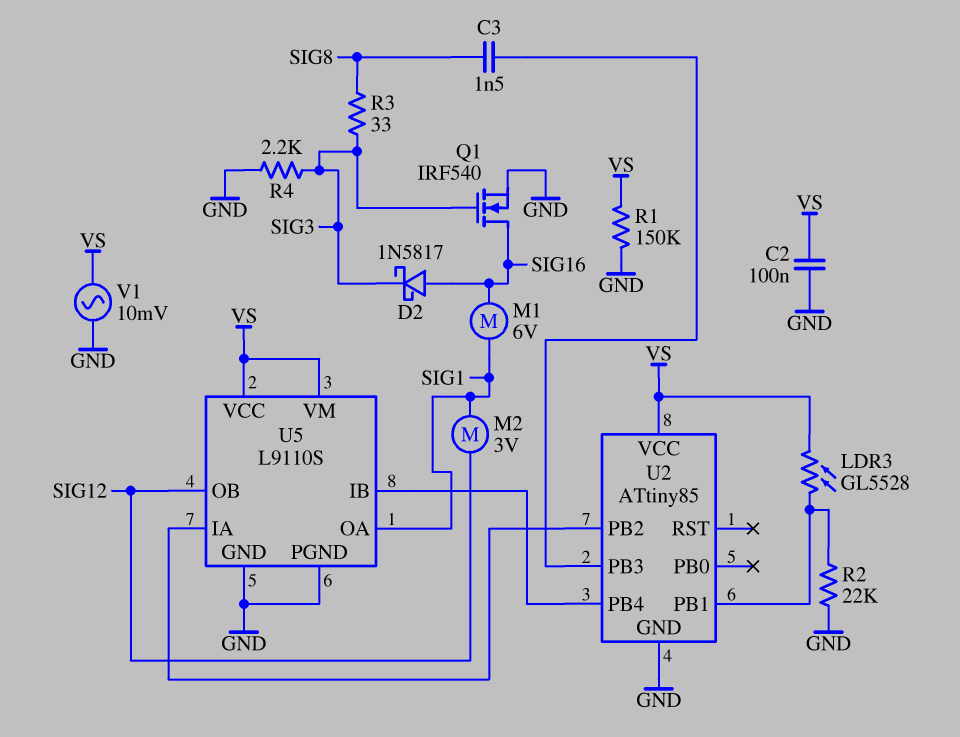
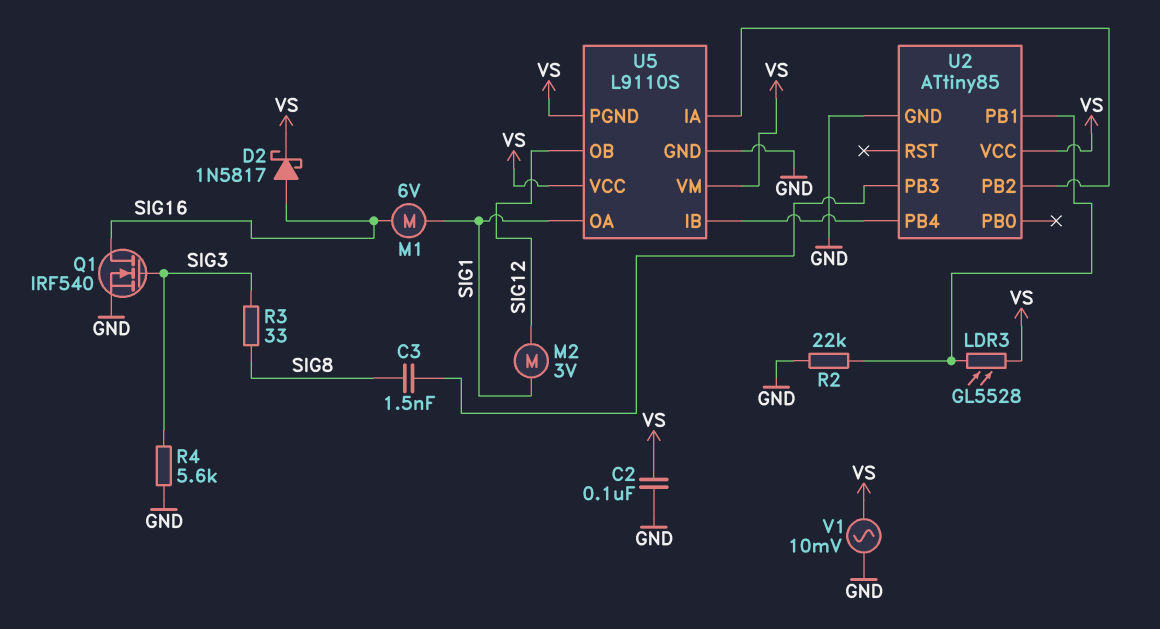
D2: schottky 1N5817 (A SIG16, K SIG3) -> schottky 1N5817 (A SIG16, K VS)
R1: 150k (GND, VS) -> none
R4: 2.2k (GND, SIG3) -> 5.6k (GND, SIG3)
U5 pin PGND: GND -> VS

